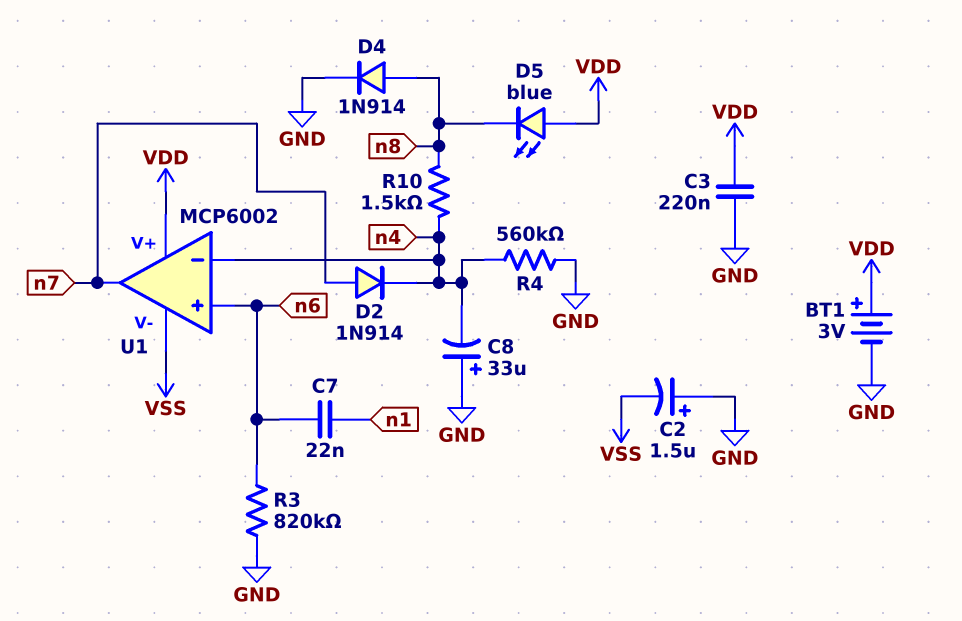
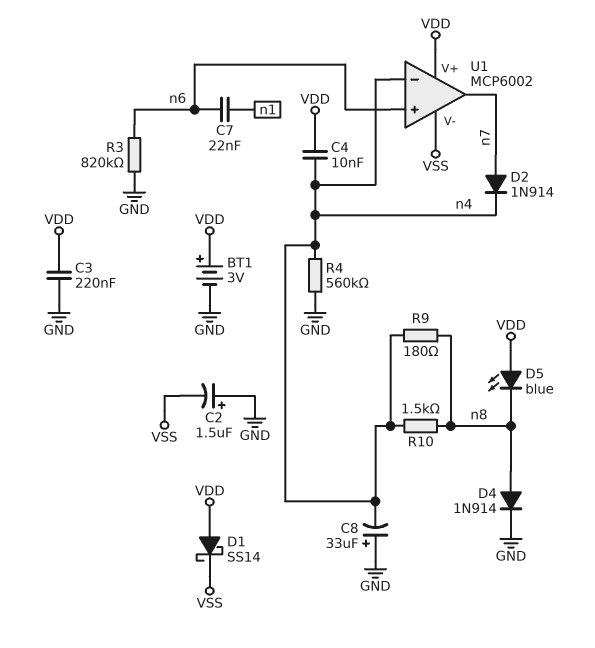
C4: none -> 10nF (VDD, n4)
D1: none -> schottky SS14 (A VDD, K VSS)
R9: none -> 180 (n4, n8)

